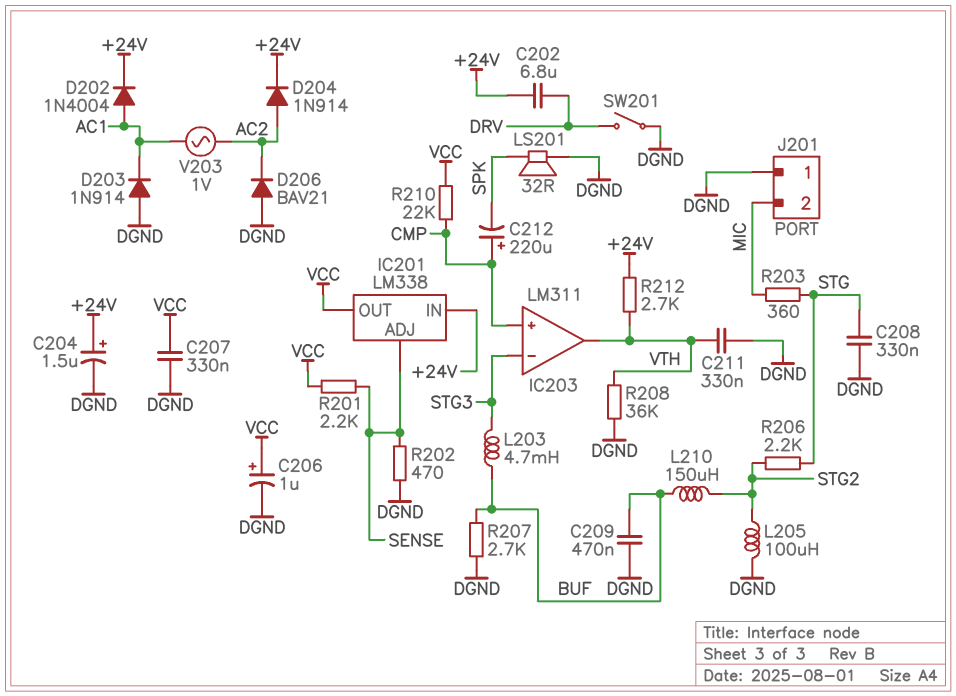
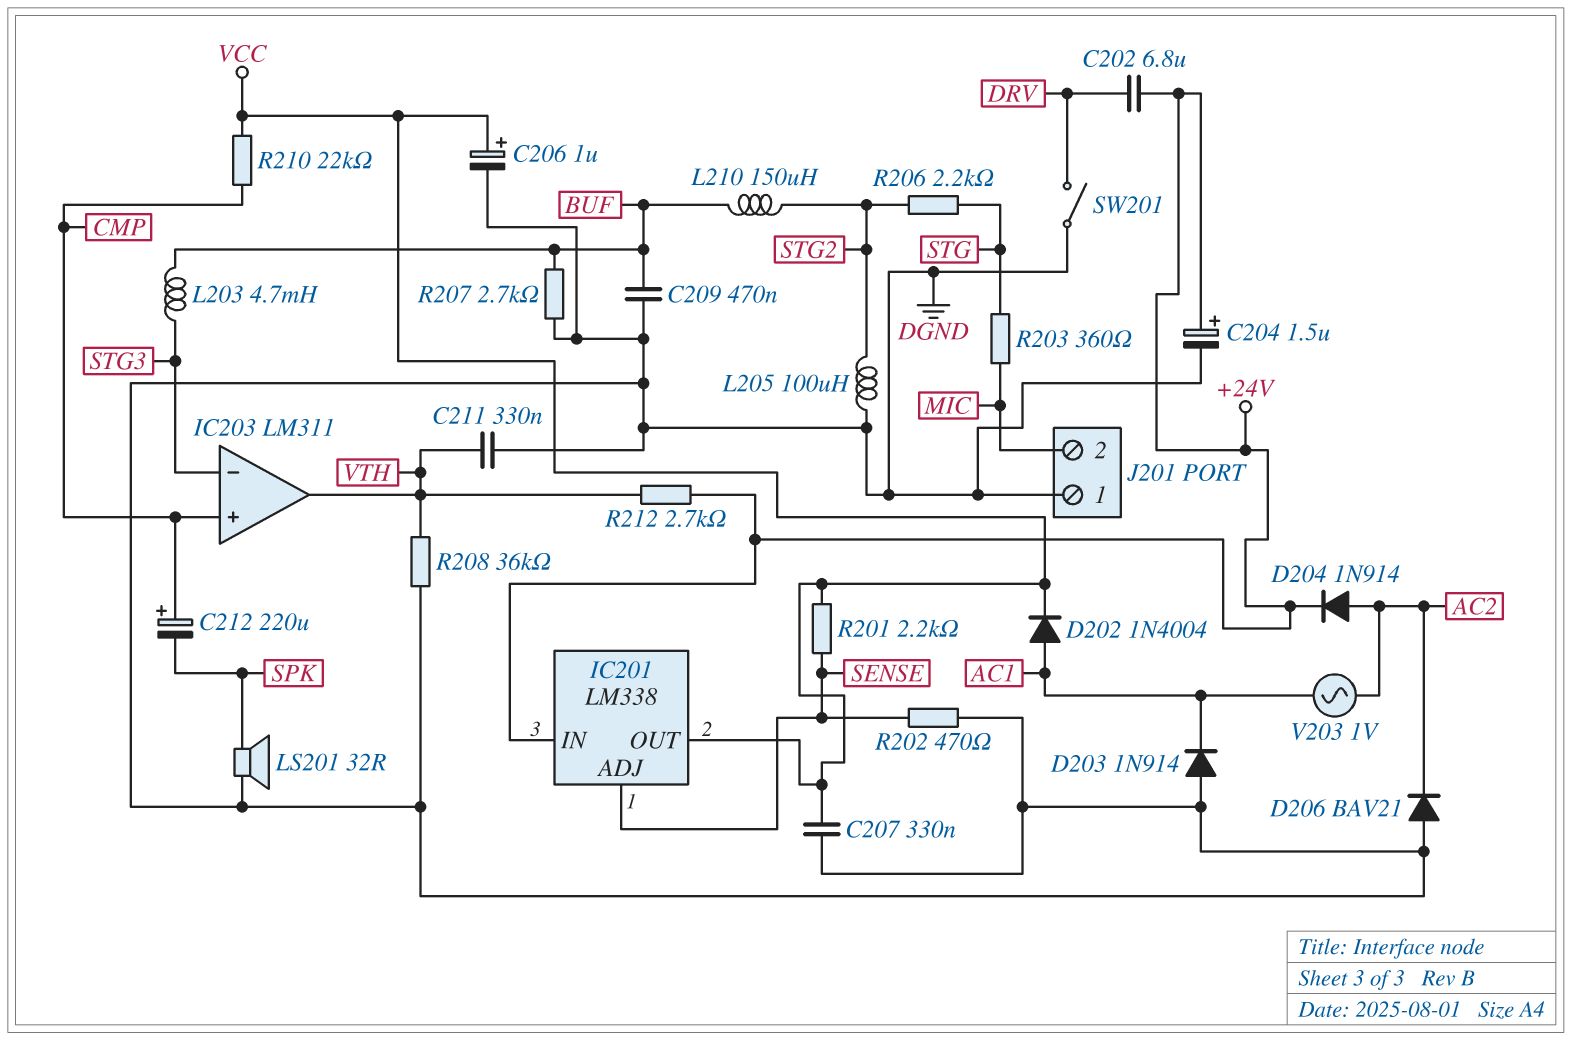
C208: 330nF (DGND, STG) -> none
D202: diode 1N4004 (A AC1, K +24V) -> diode 1N4004 (A AC1, K VCC)

